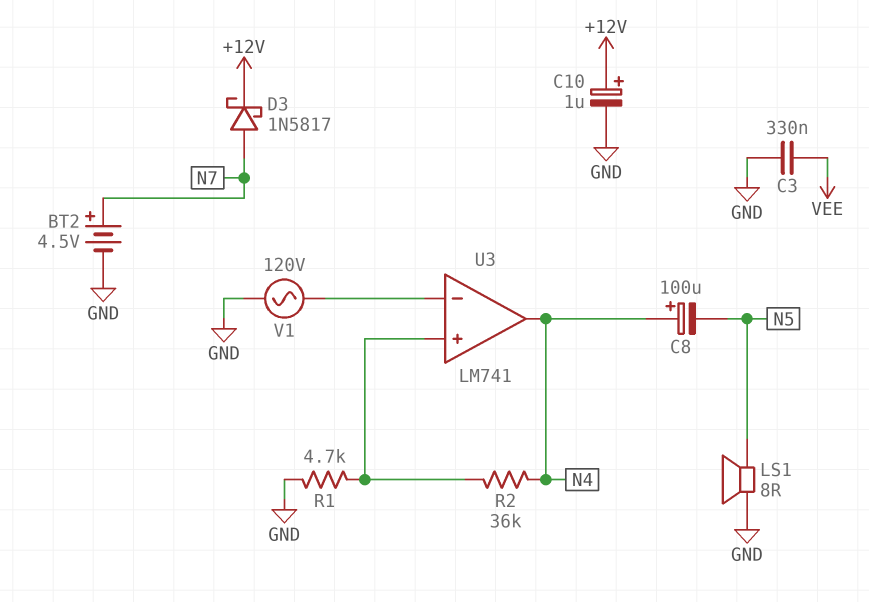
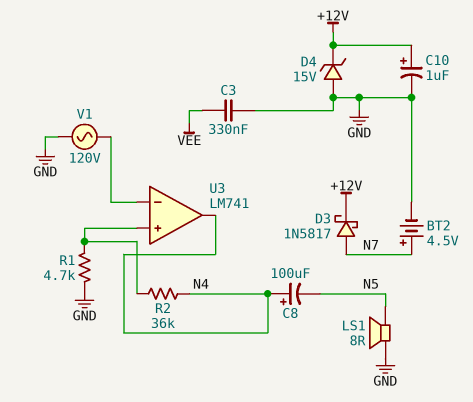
D4: none -> zener 15V (A GND, K +12V)

